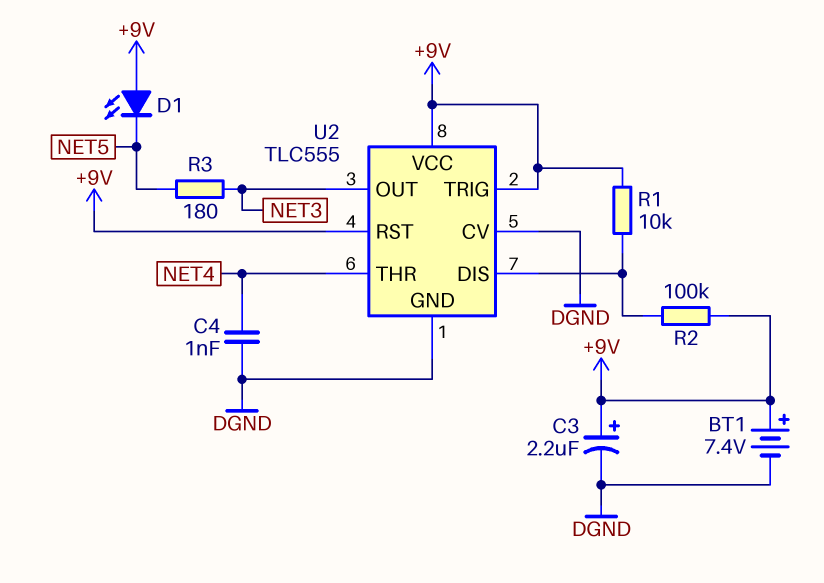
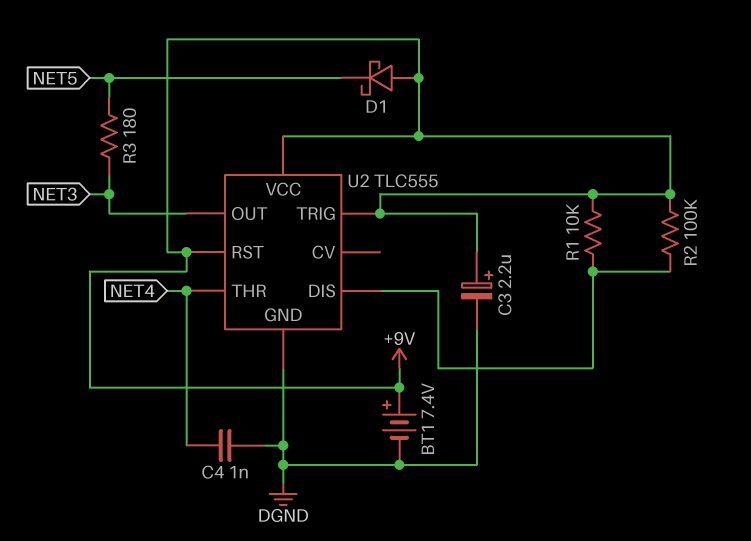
D1: LED (A +9V, K NET5) -> schottky (A +9V, K NET5)
U2 pin CV: DGND -> none

